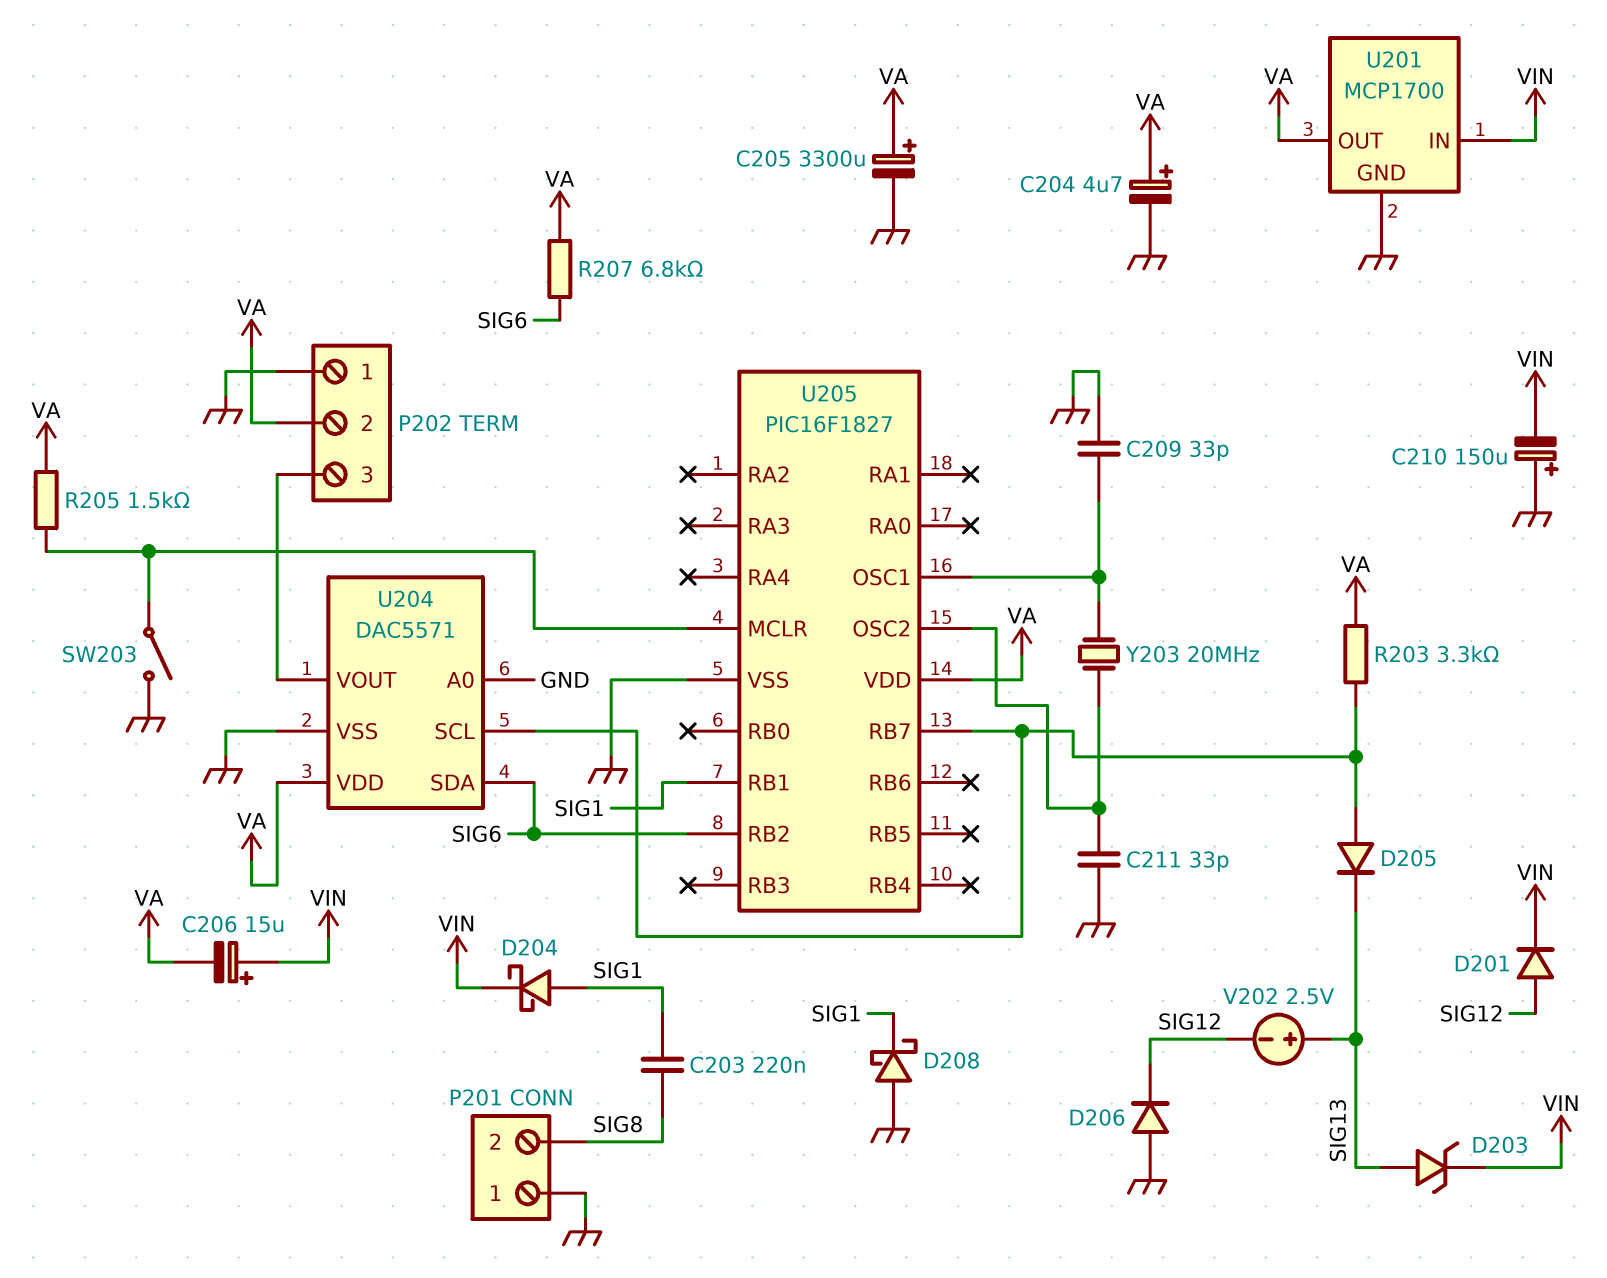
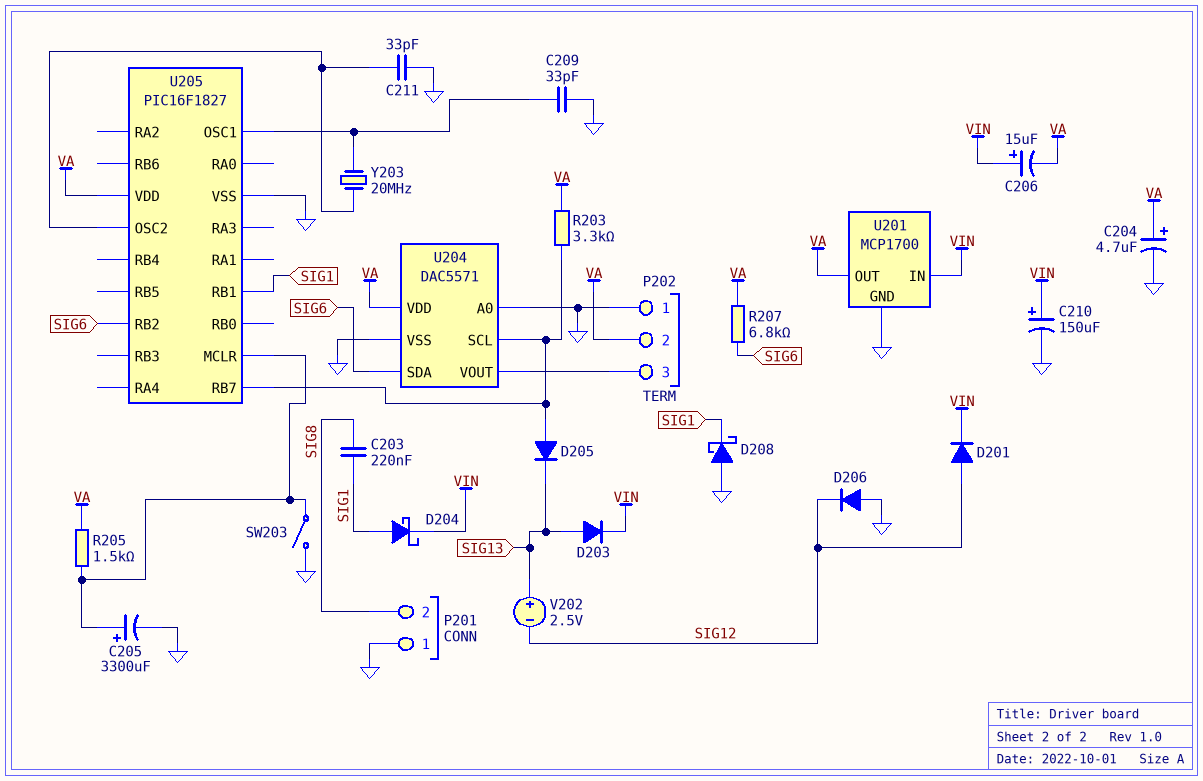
C205: 3300uF (plus VA, minus GND) -> 3300uF (plus U205/MCLR, minus GND)
C210: 150uF (plus GND, minus VIN) -> 150uF (plus VIN, minus GND)
D203: zener (A SIG13, K VIN) -> diode (A SIG13, K VIN)

